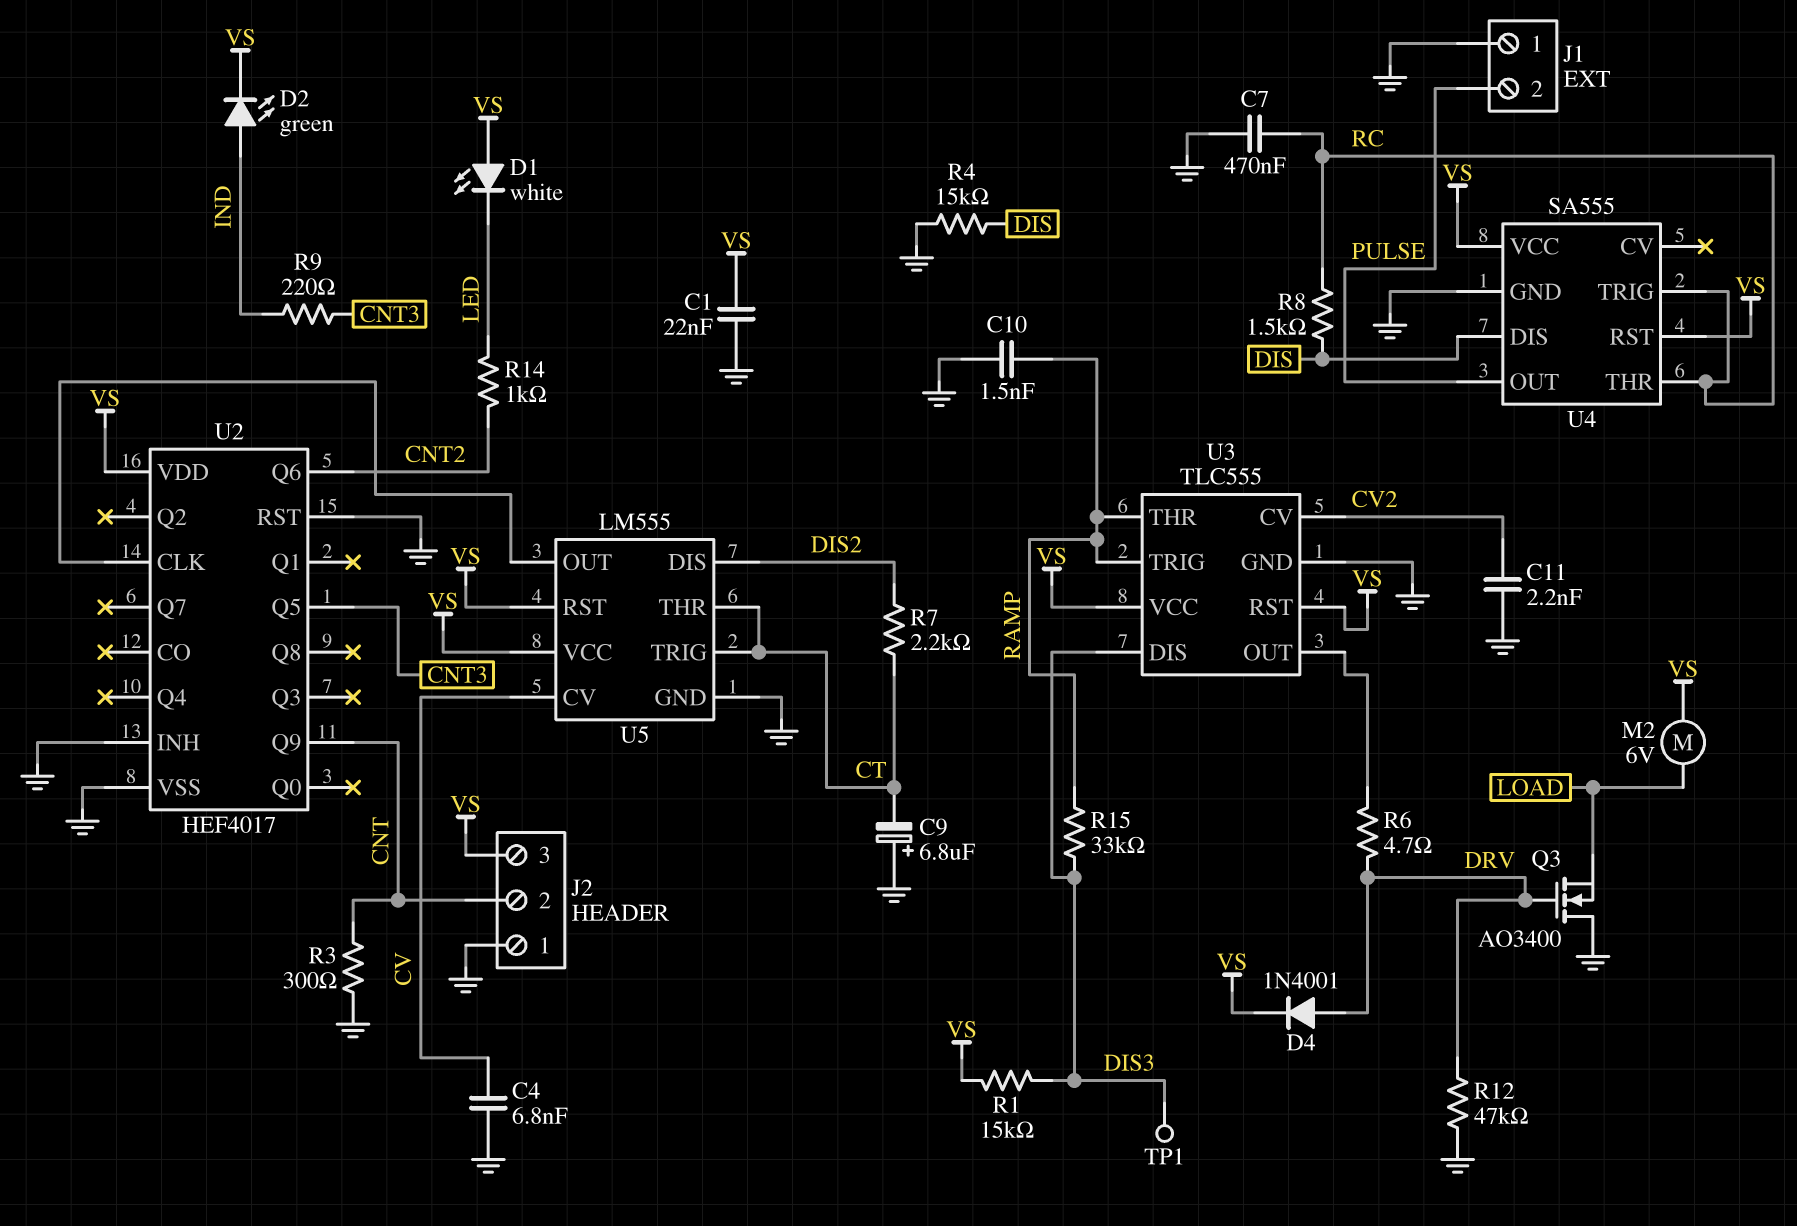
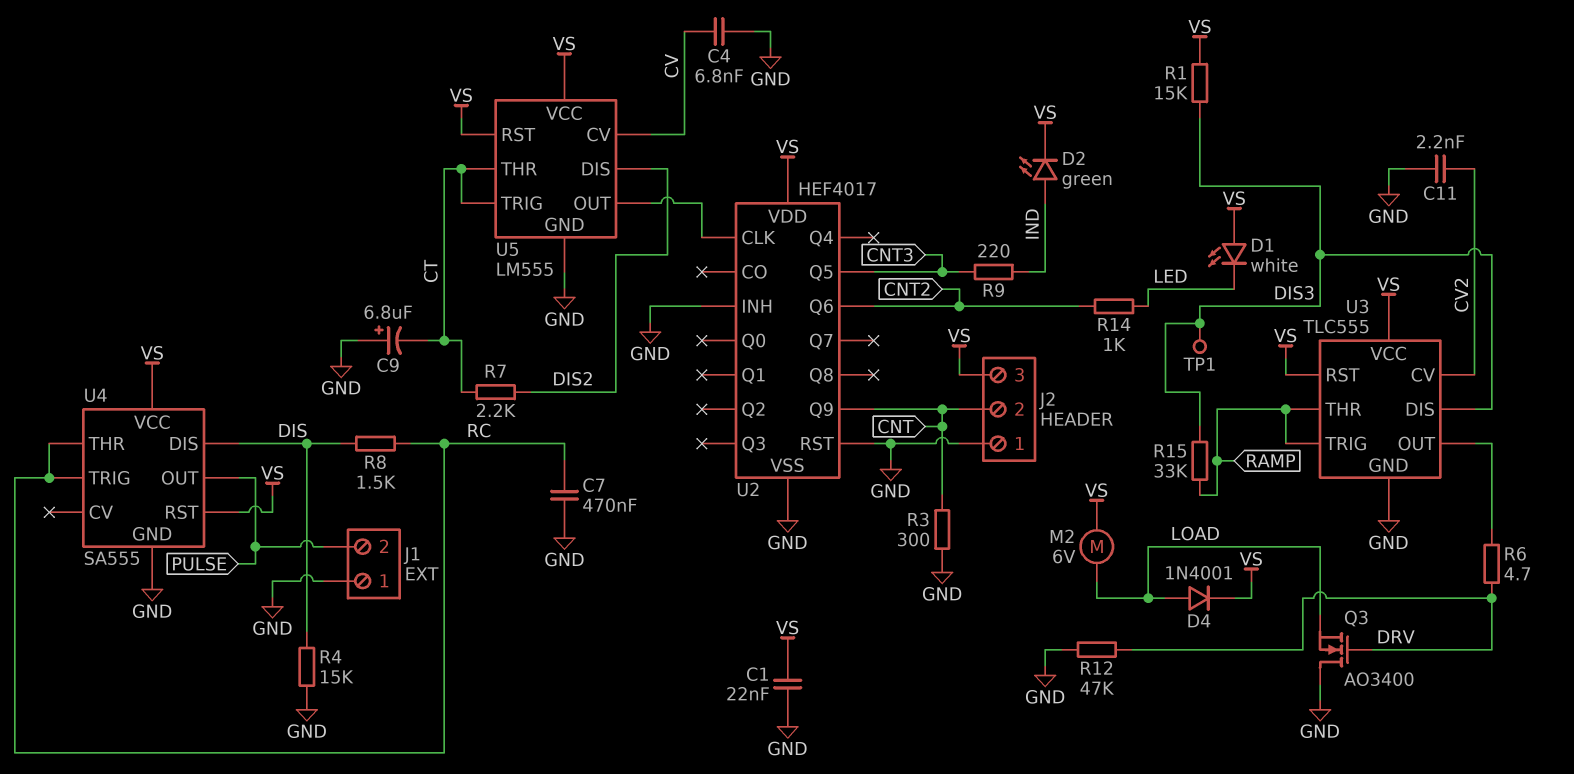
C10: 1.5nF (GND, RAMP) -> none
D4: diode 1N4001 (A DRV, K VS) -> diode 1N4001 (A LOAD, K VS)

